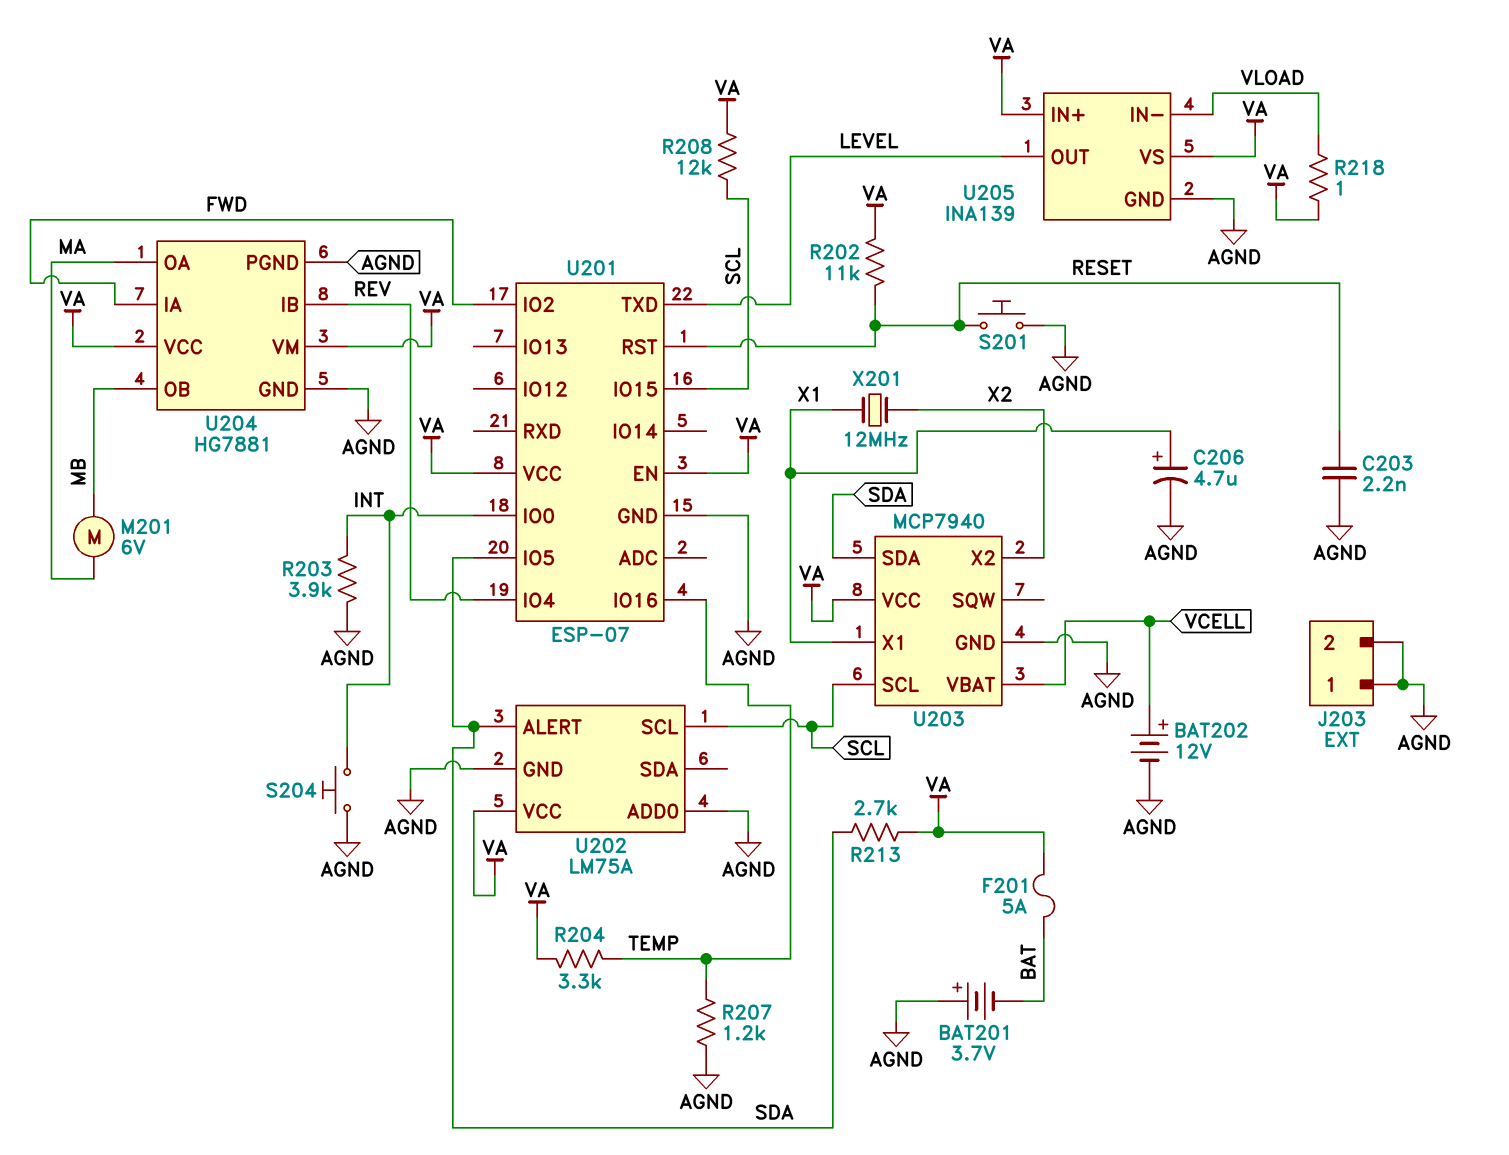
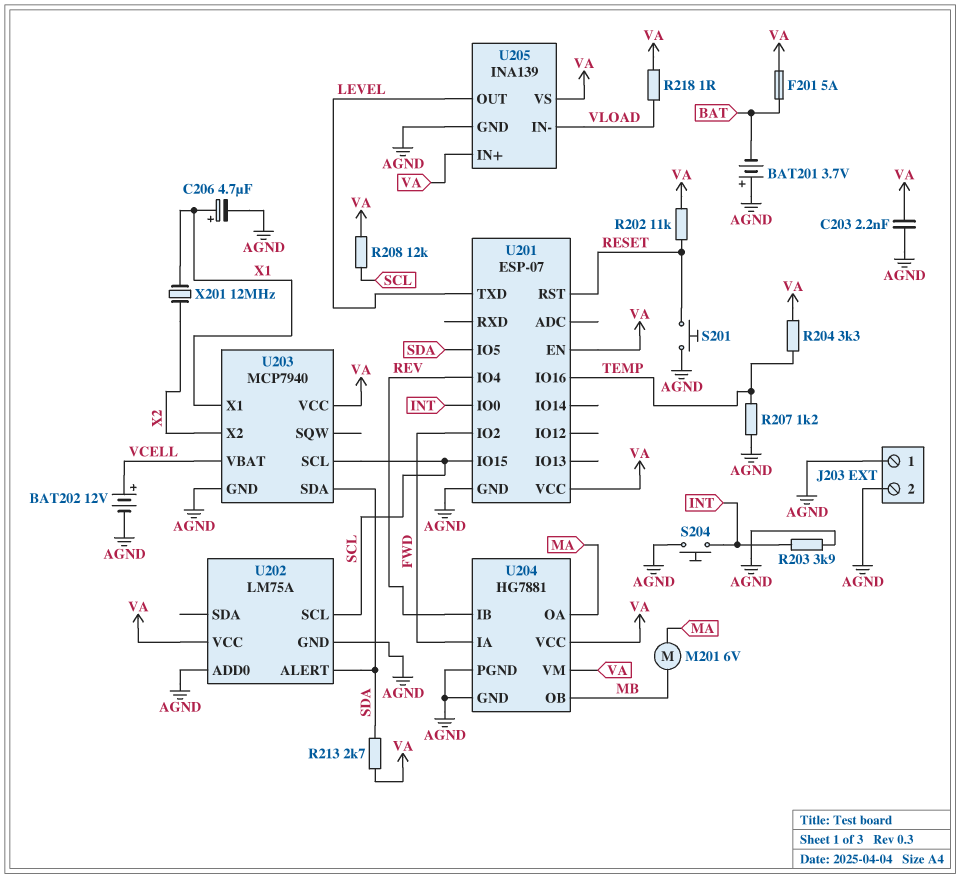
C203: 2.2nF (AGND, RESET) -> 2.2nF (AGND, VA)

